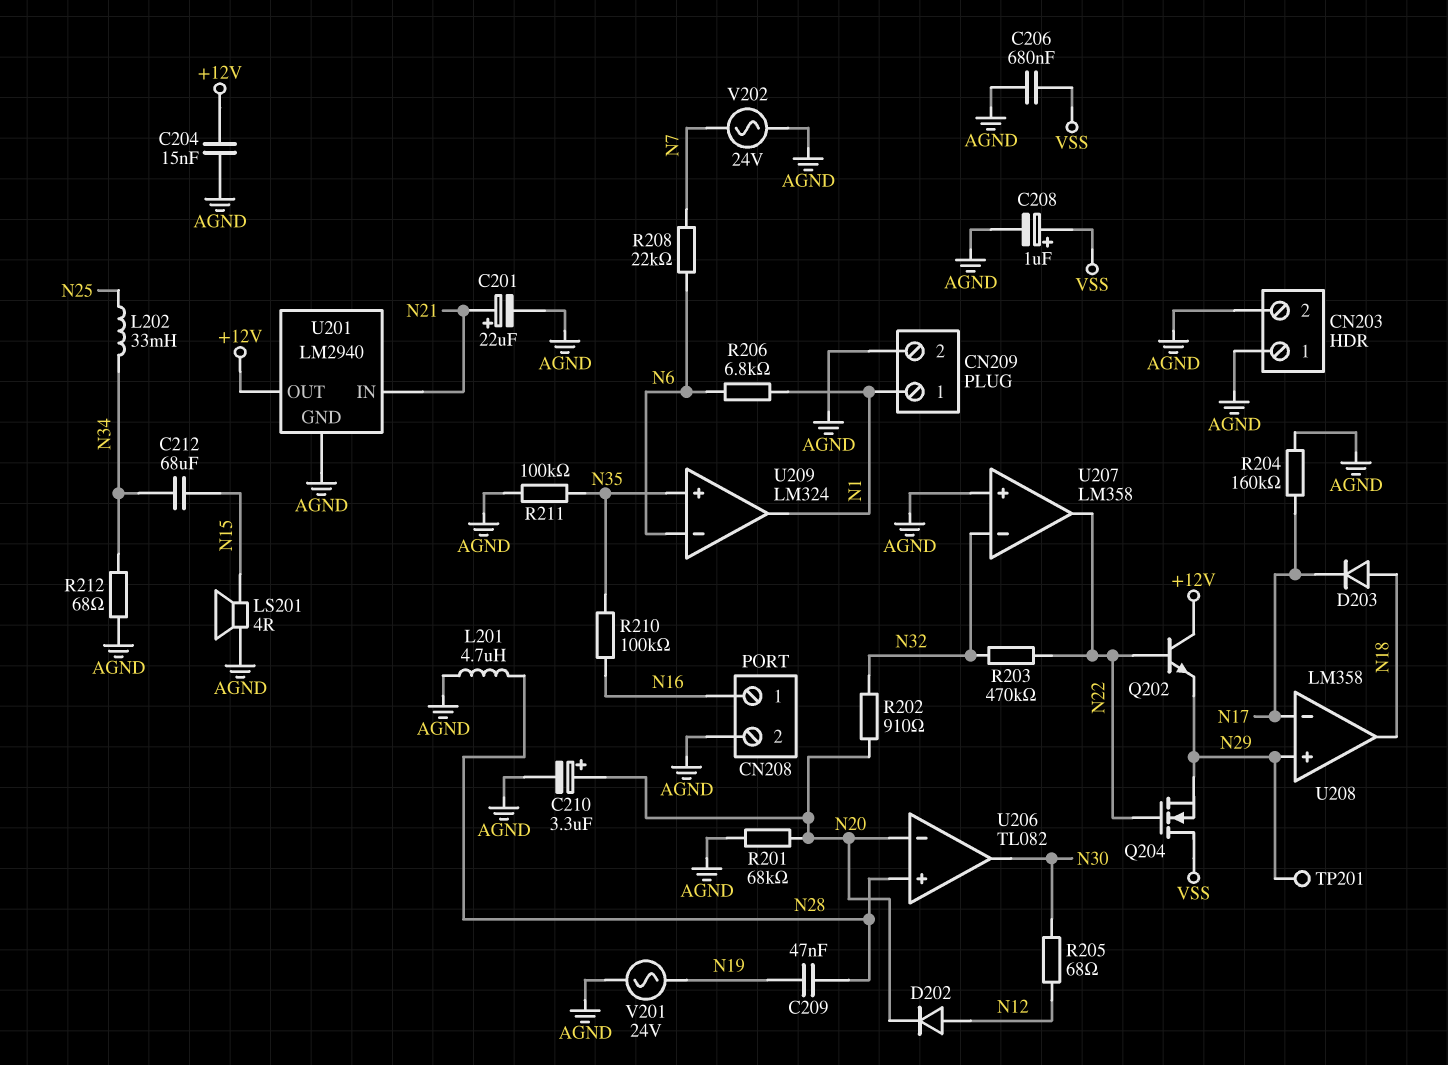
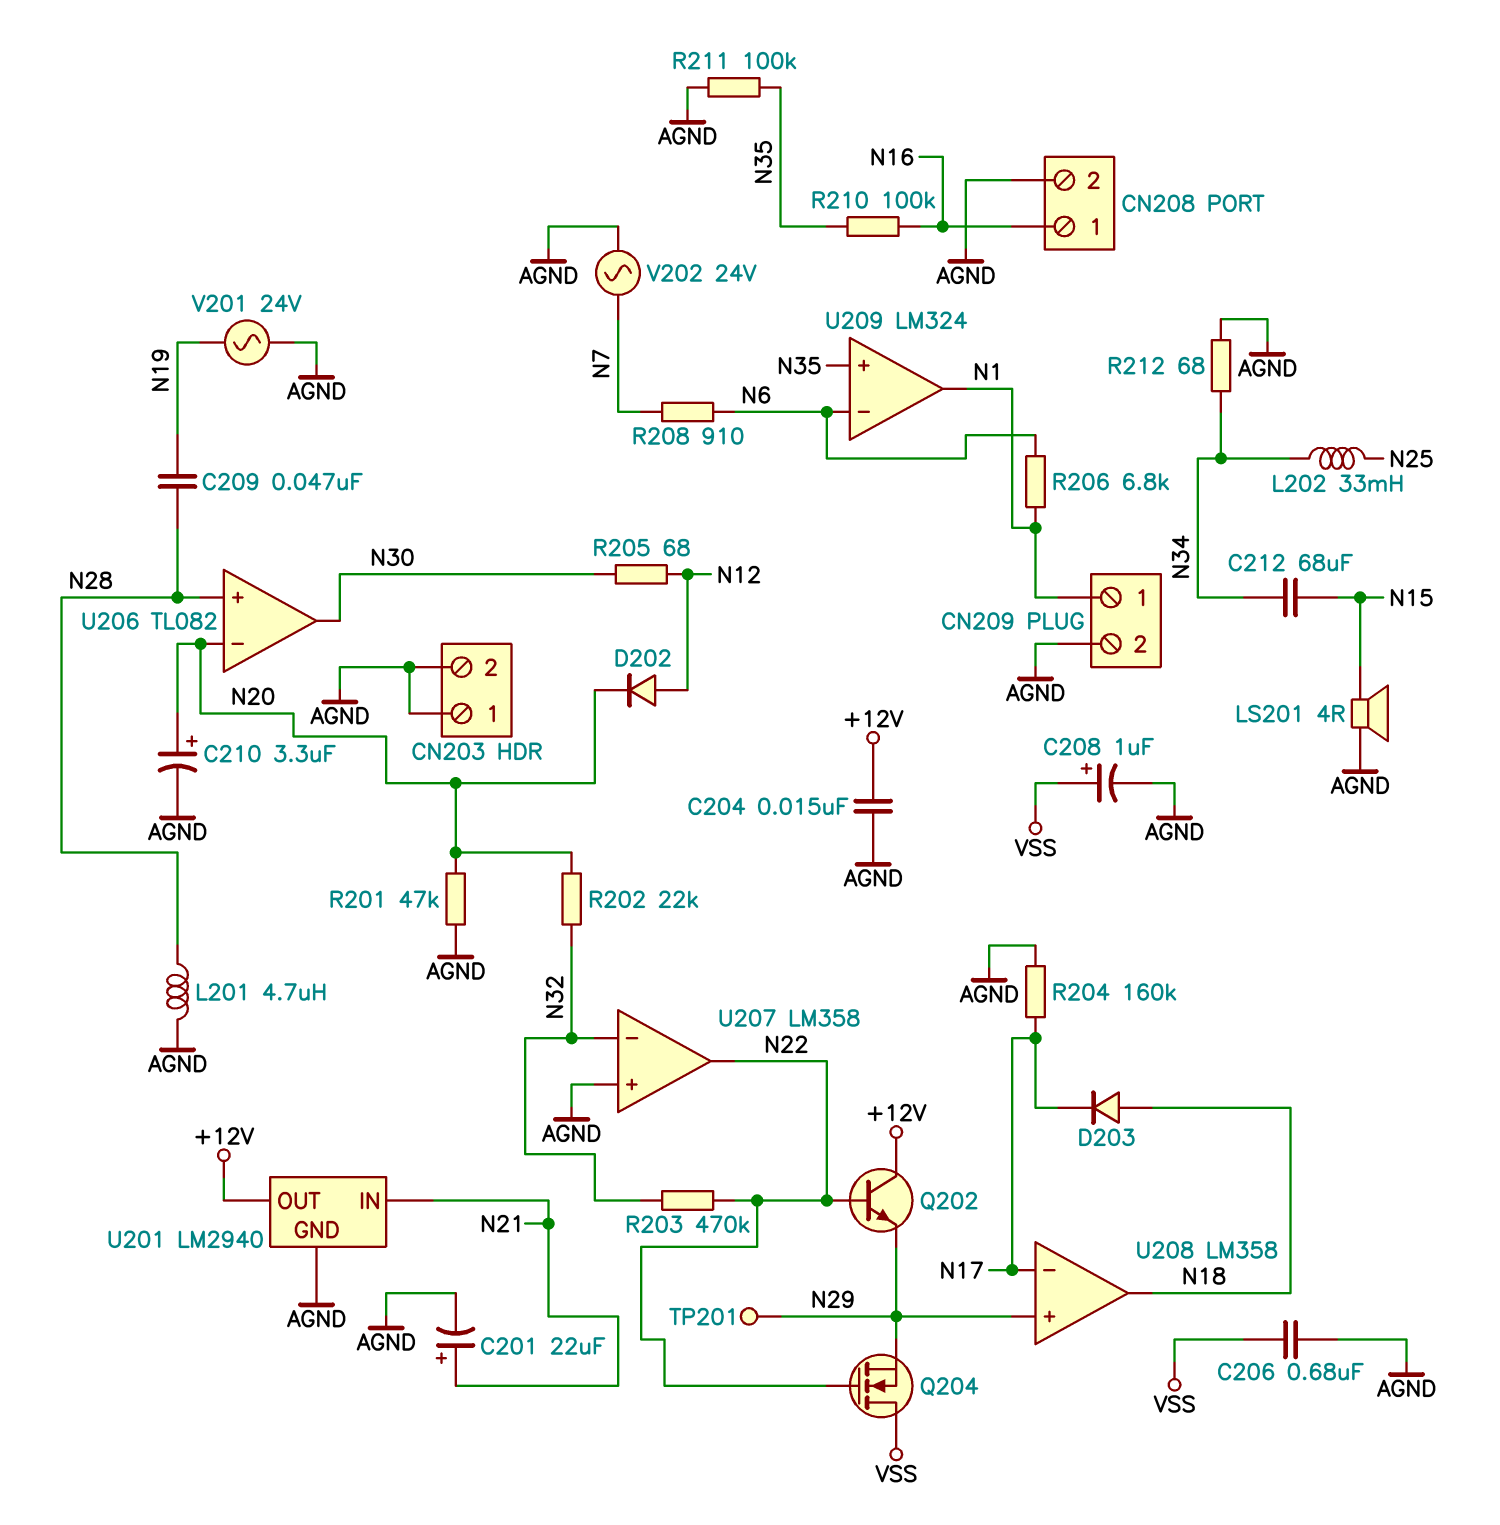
R201: 68k (AGND, N20) -> 47k (AGND, N20)
R202: 910 (N20, N32) -> 22k (N20, N32)
R208: 22k (N6, N7) -> 910 (N6, N7)

